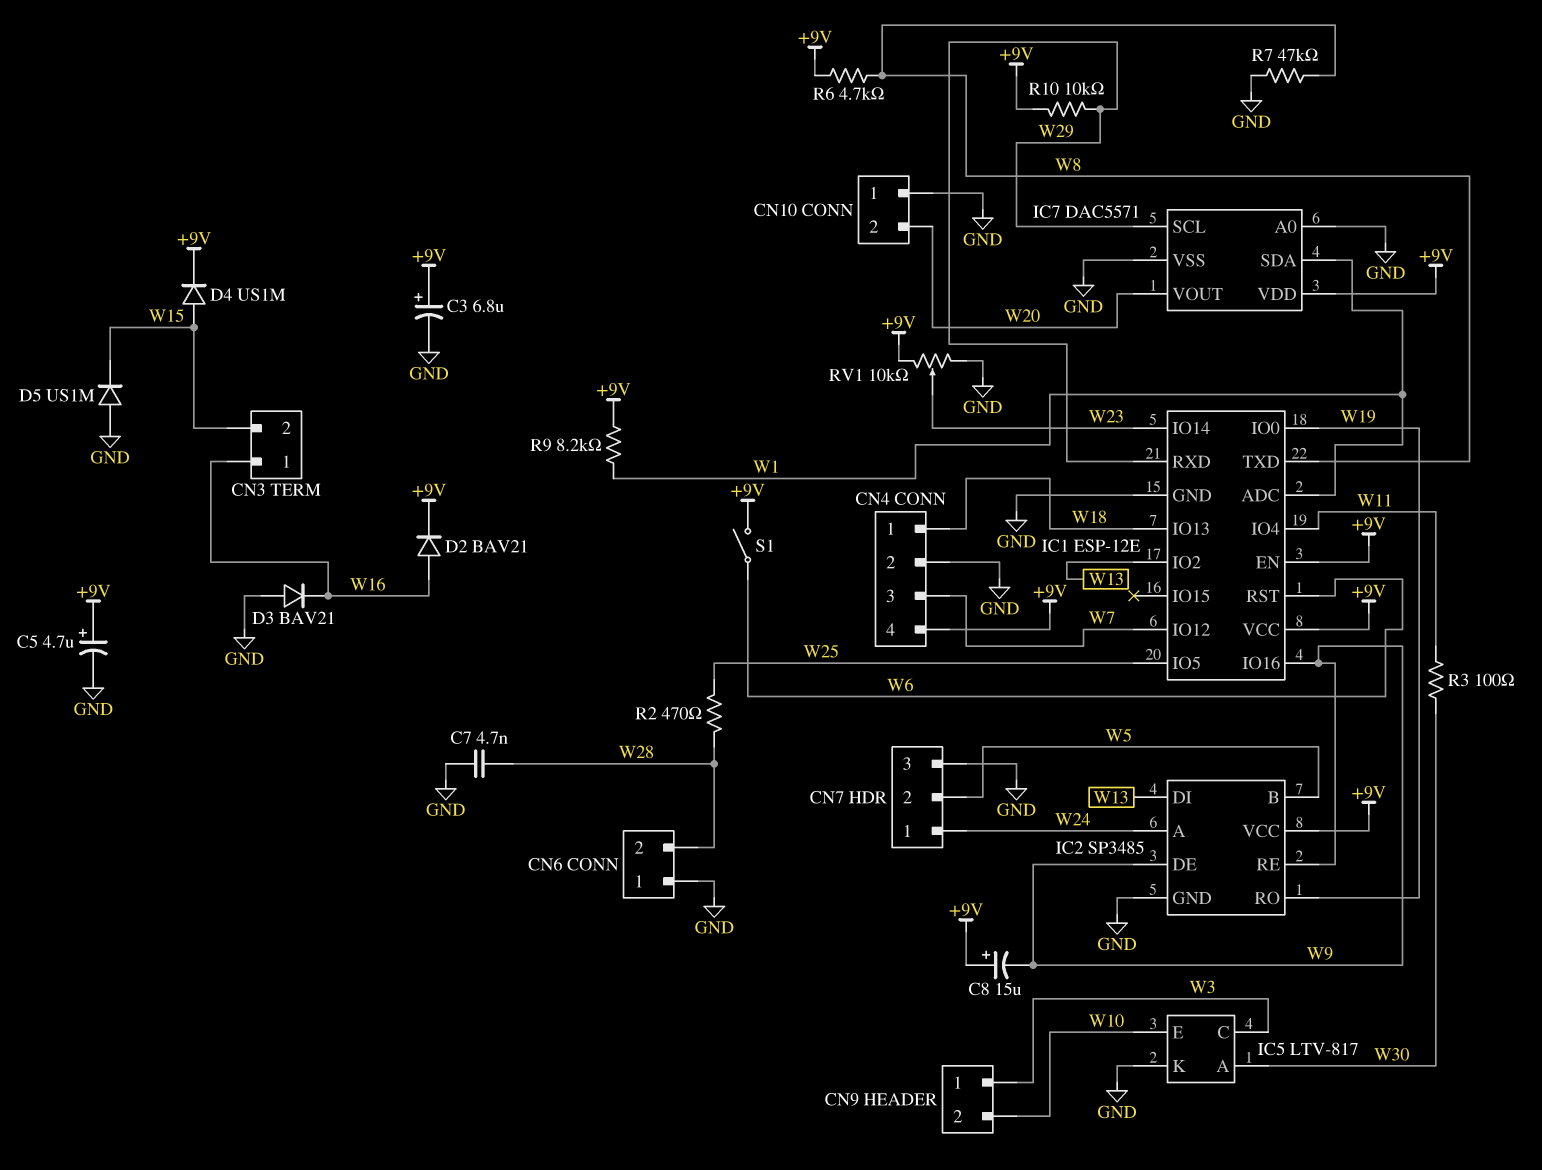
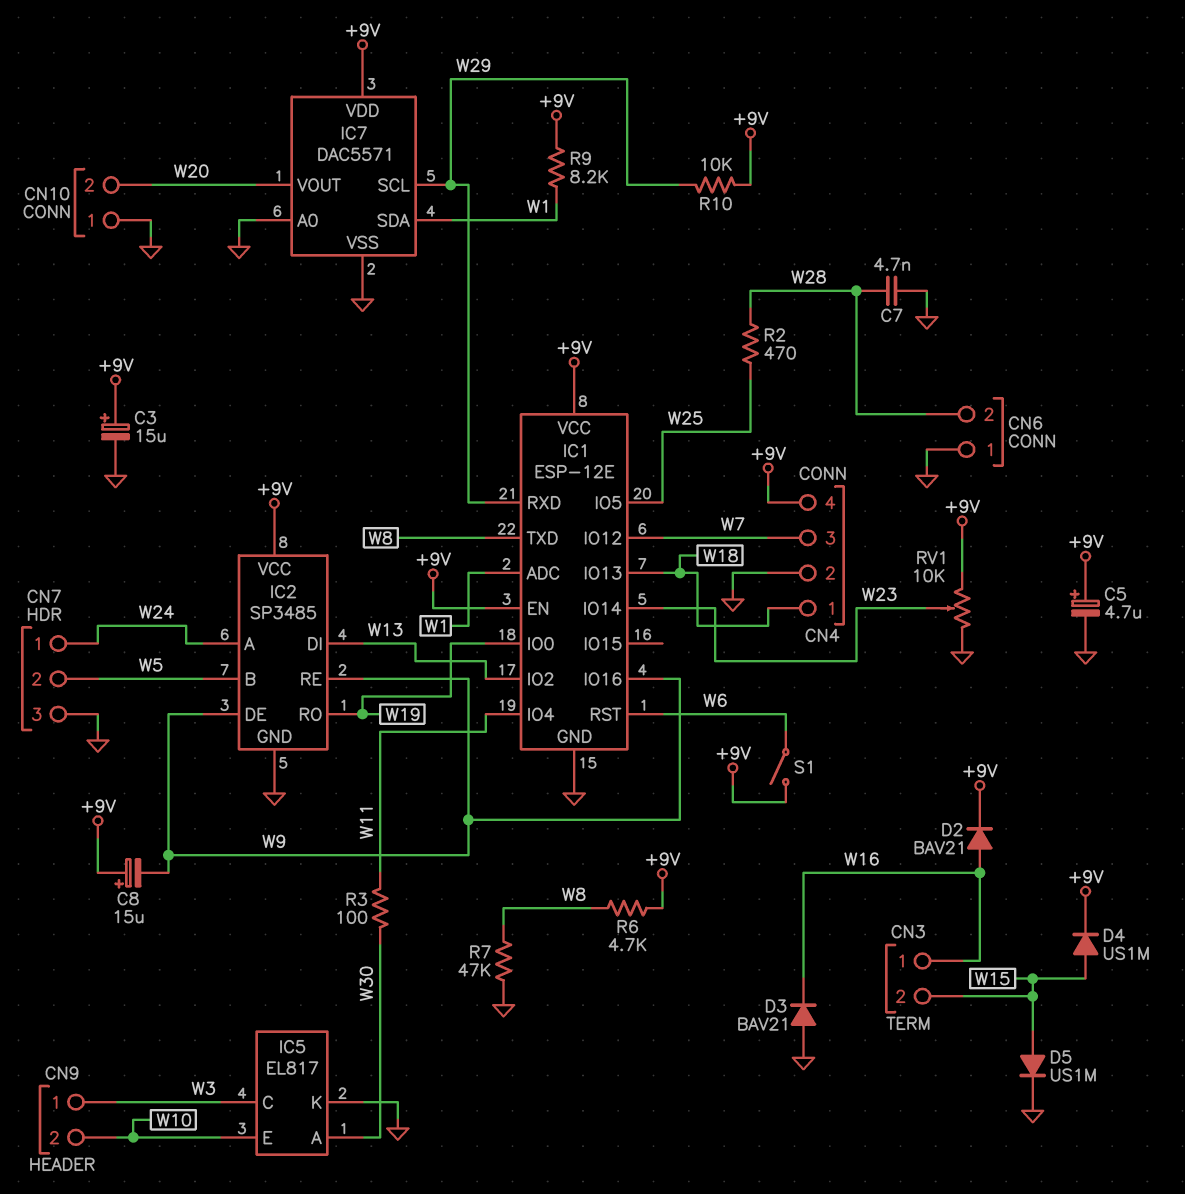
C3: 6.8uF (plus +9V, minus GND) -> 15uF (plus +9V, minus GND)
D5: diode US1M (A GND, K W15) -> diode US1M (A W15, K GND)
IC5: LTV-817 -> EL817

